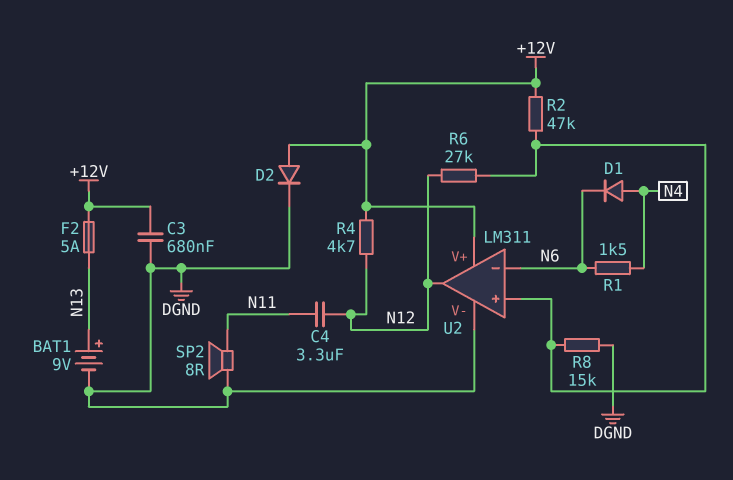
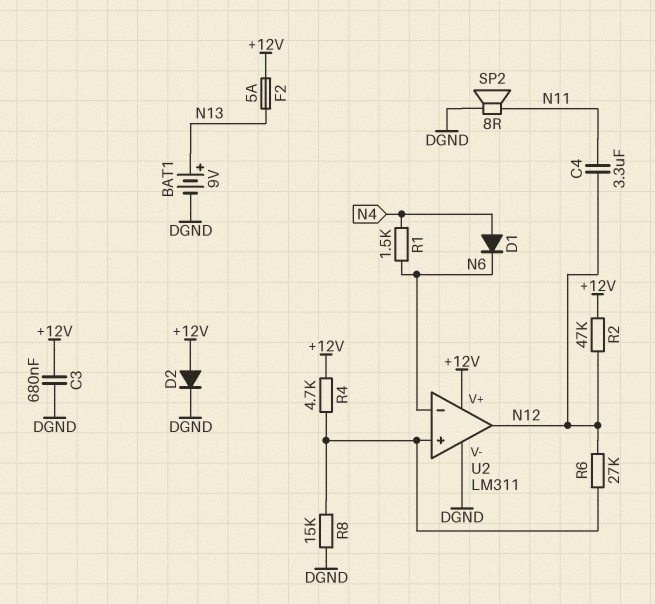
R2: 47k (+12V, U2/in+) -> 47k (+12V, N12)
R4: 4.7k (+12V, N12) -> 4.7k (+12V, U2/in+)

